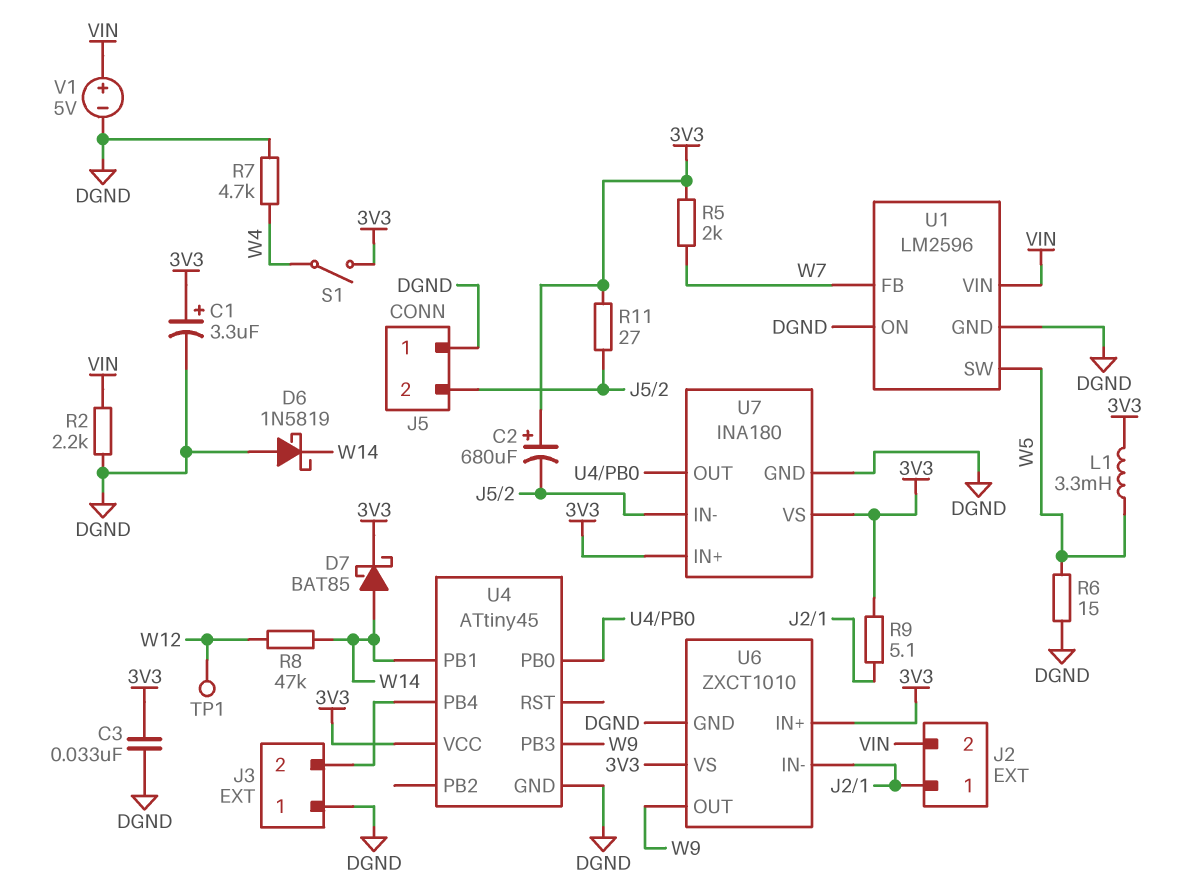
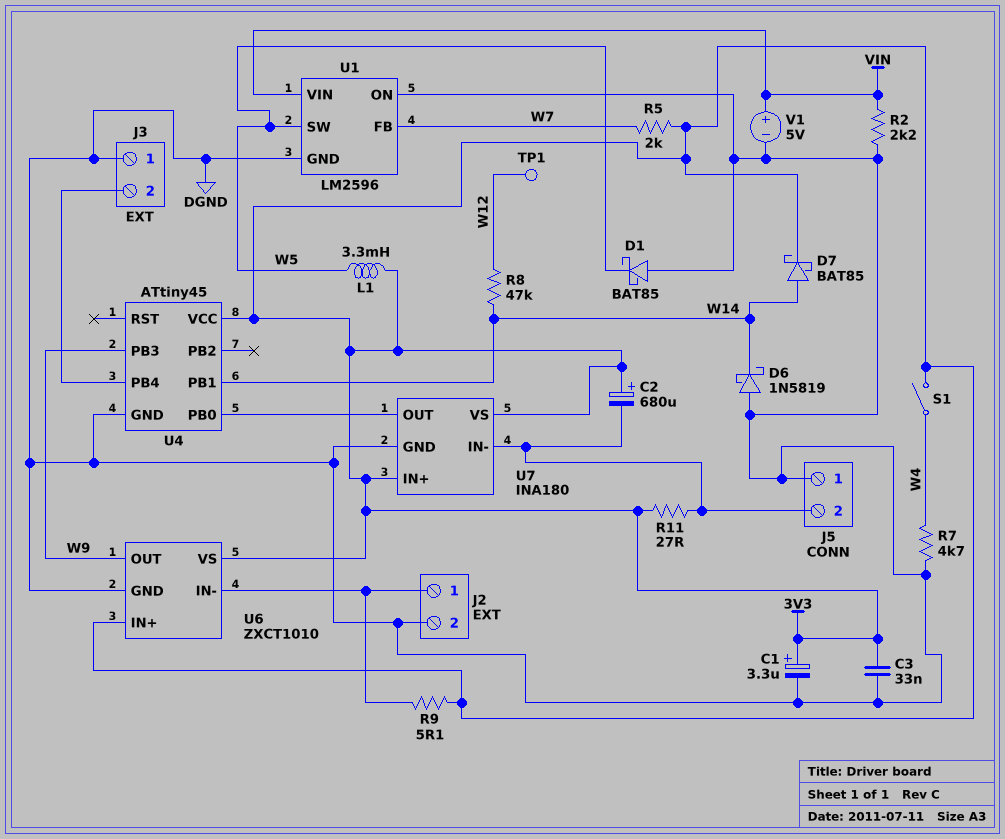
D1: none -> schottky BAT85 (A DGND, K W5)
J2 pin 2: VIN -> DGND
R6: 15 (DGND, W5) -> none

